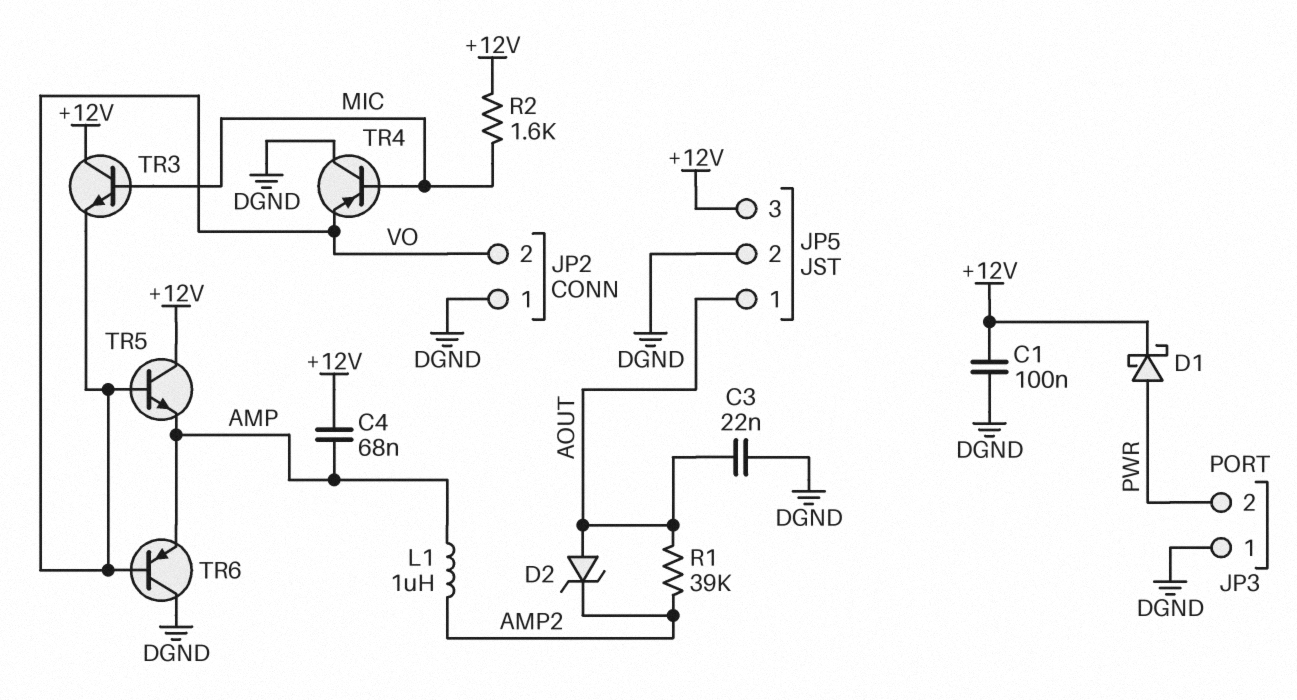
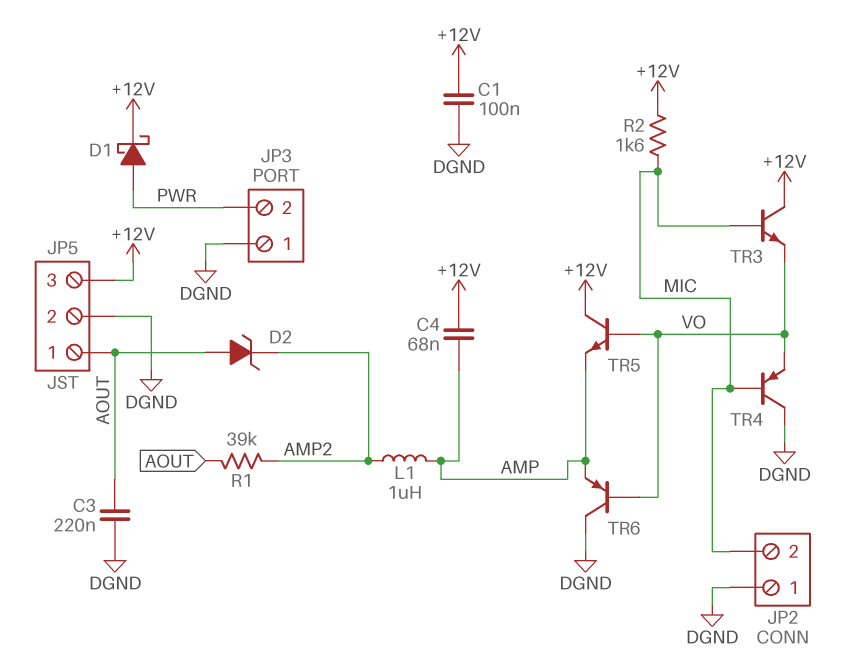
C3: 22nF (AOUT, DGND) -> 220nF (AOUT, DGND)
JP2 pin 2: VO -> MIC

